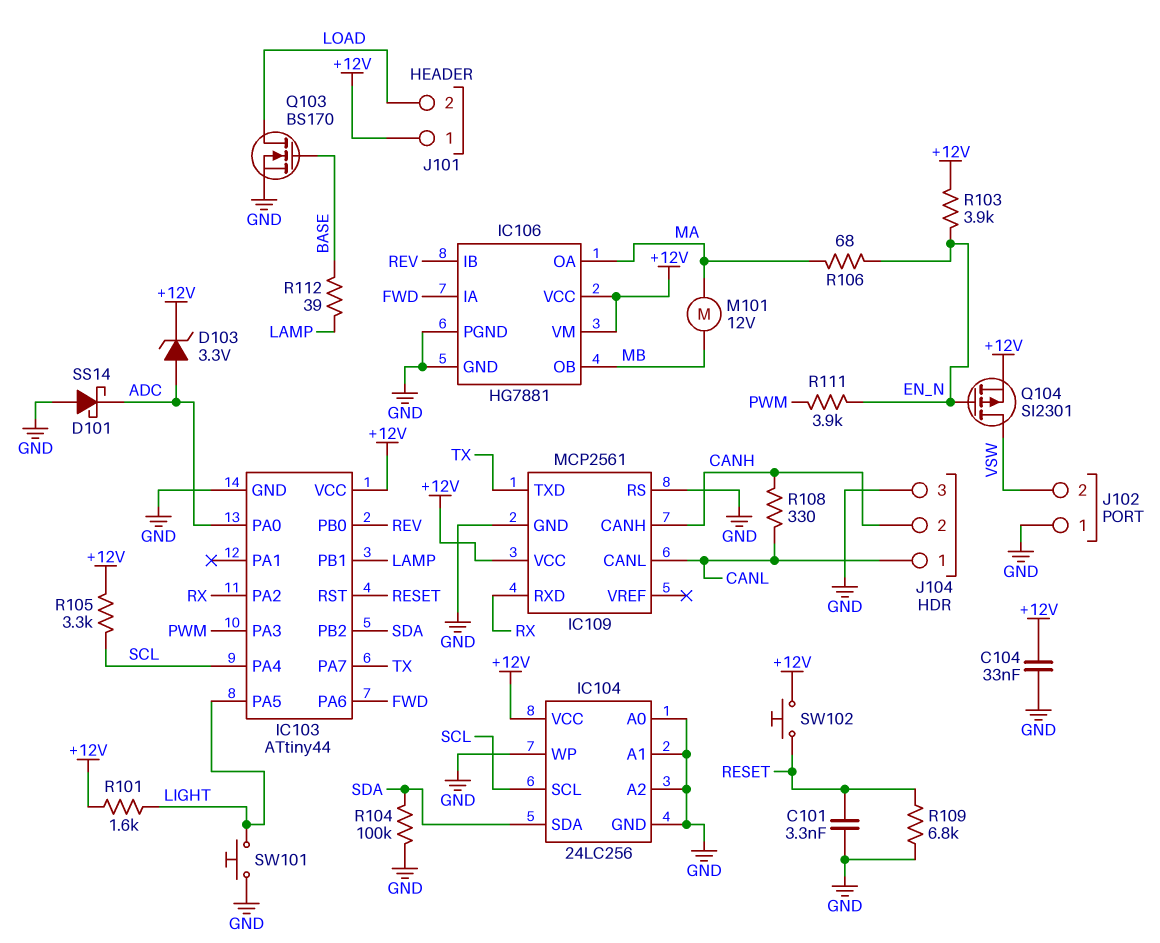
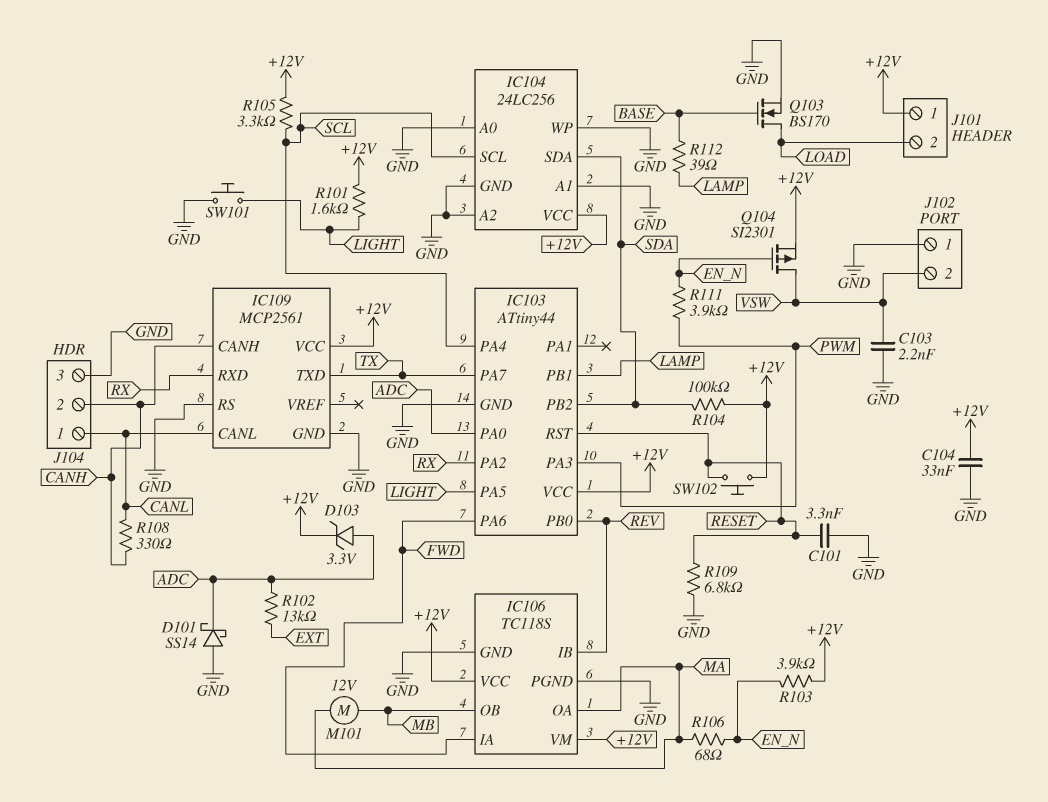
C103: none -> 2.2nF (GND, VSW)
IC106: HG7881 -> TC118S
R102: none -> 13k (ADC, EXT)
R104: 100k (GND, SDA) -> 100k (+12V, SDA)

